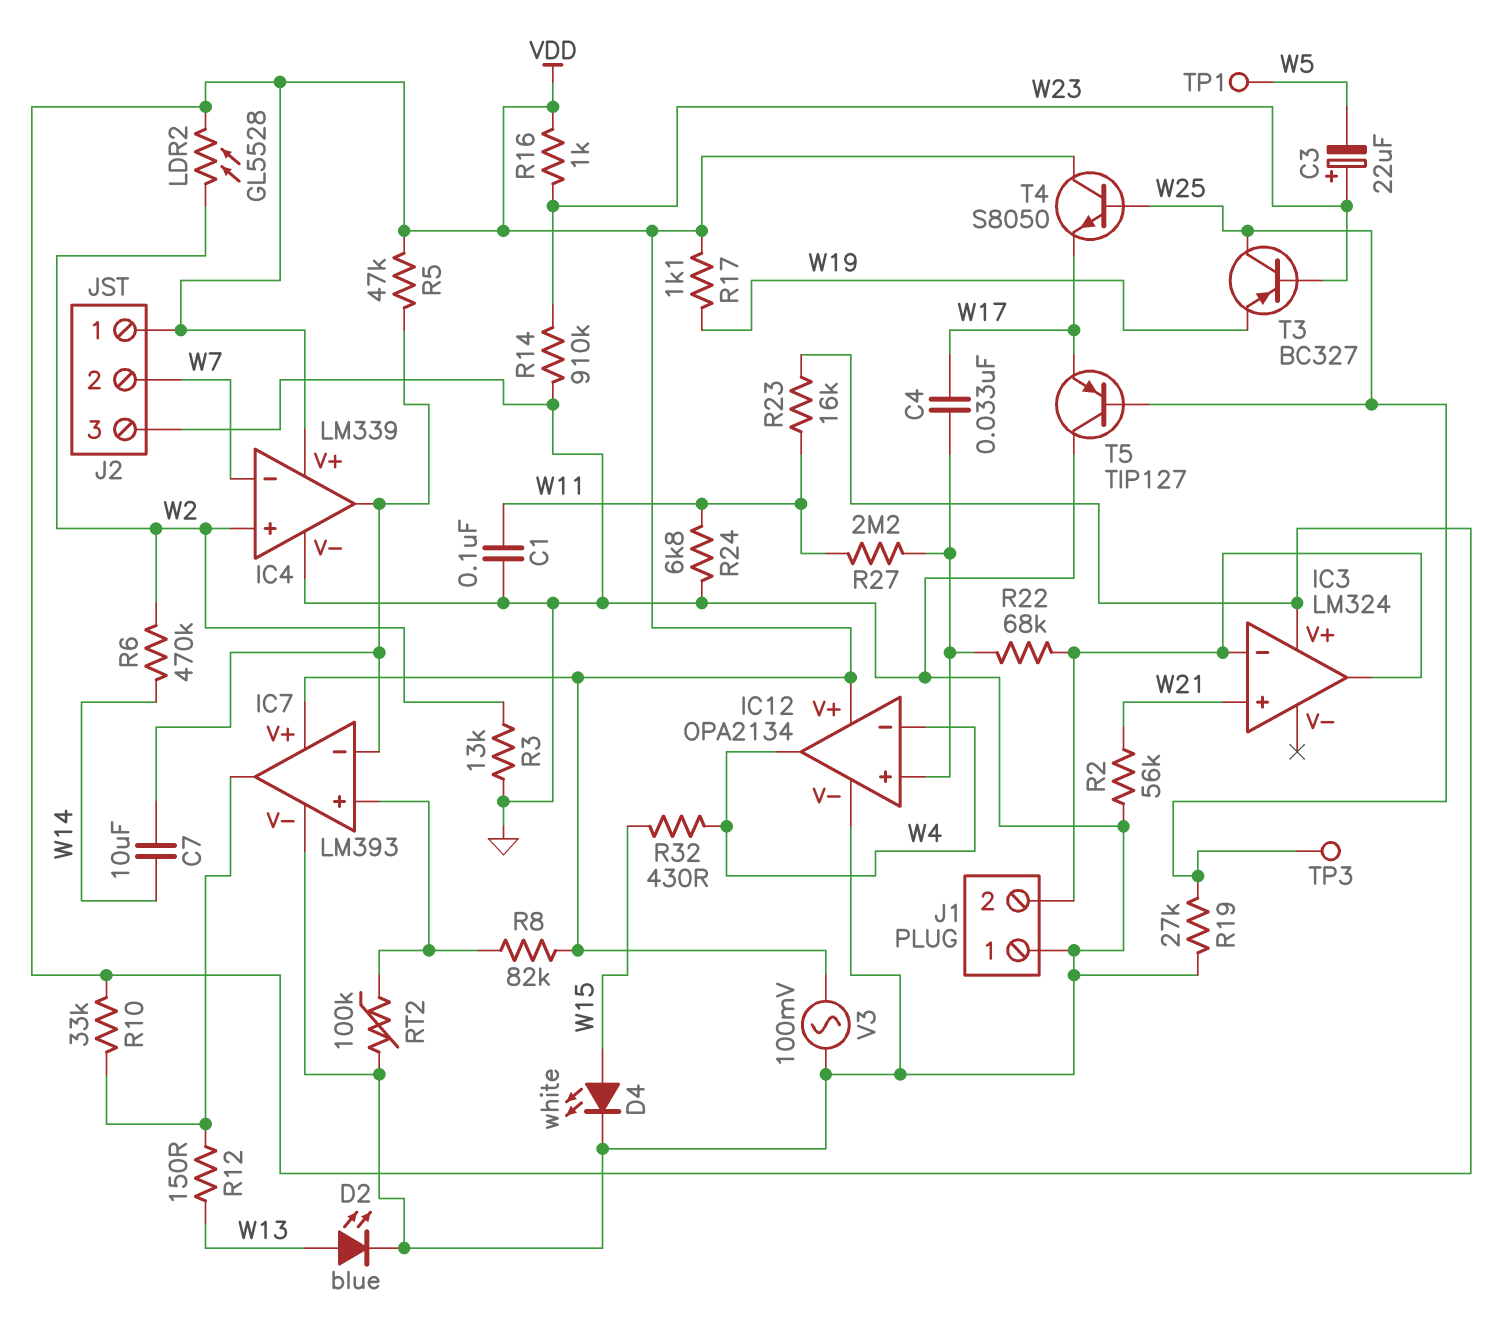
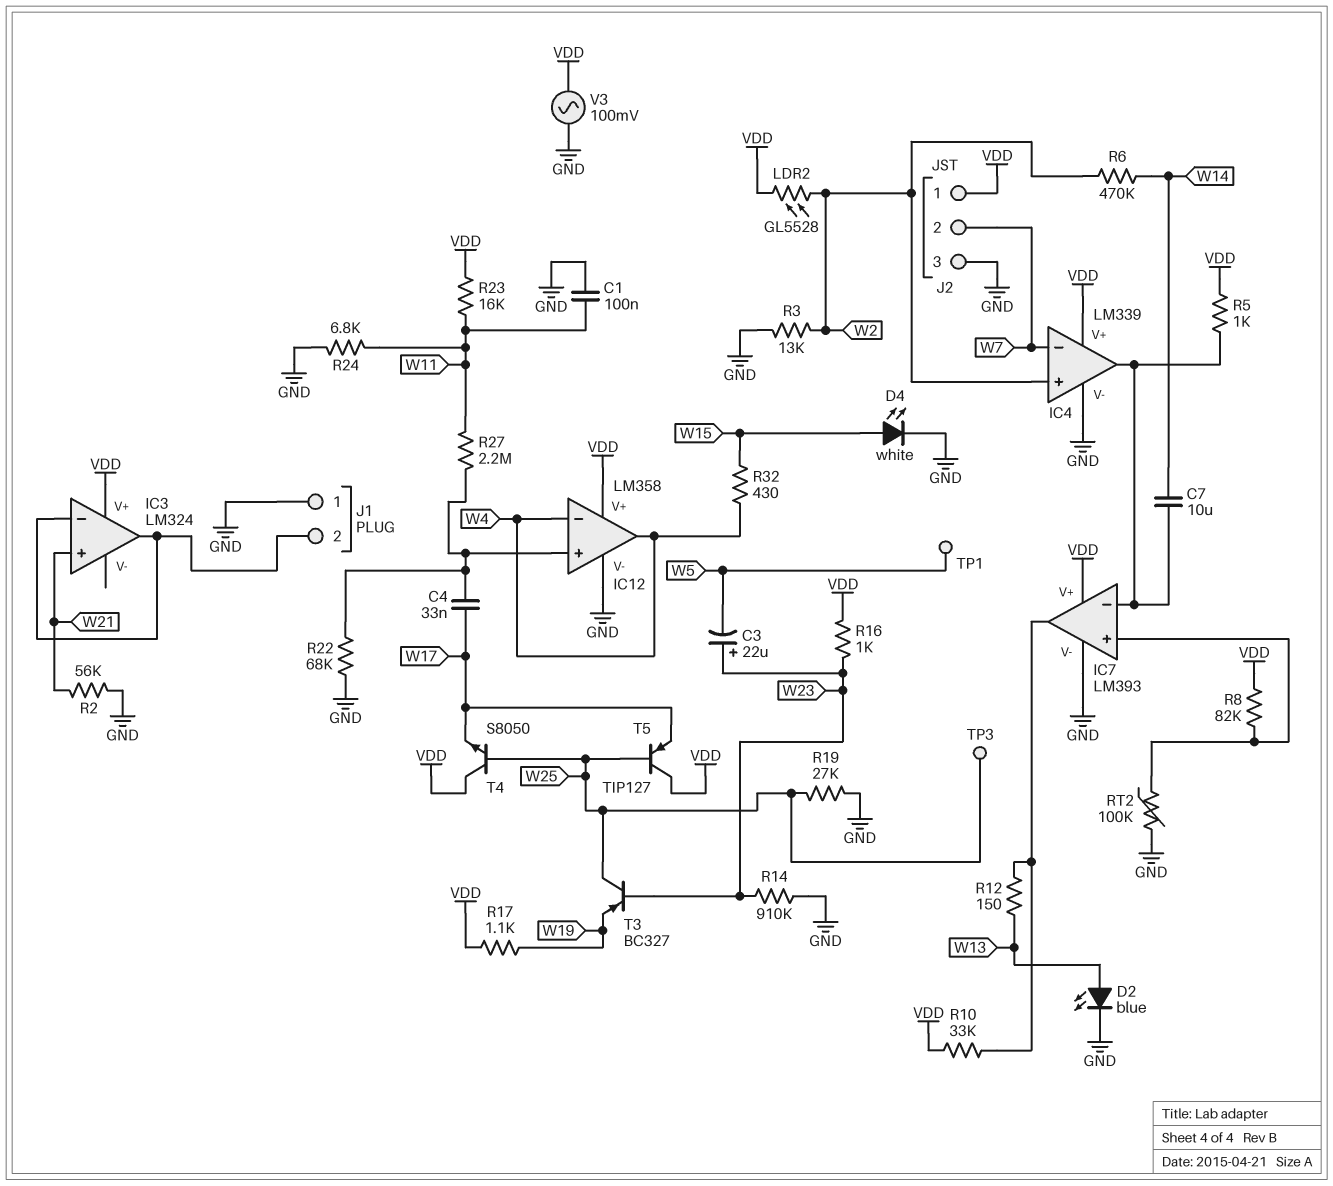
IC12: OPA2134 -> LM358
R5: 47k (IC4/out, VDD) -> 1k (IC4/out, VDD)
R22: 68k (IC3/in-, IC12/in+) -> 68k (GND, IC12/in+)
T5: PNP TIP127 (B W25, C GND, E W17) -> PNP TIP127 (B W25, C VDD, E W17)

